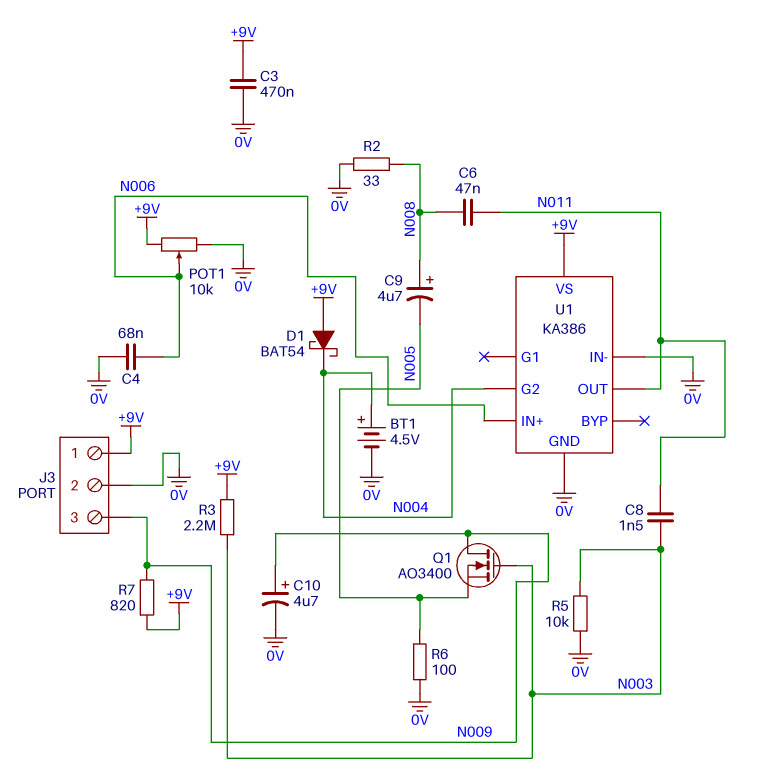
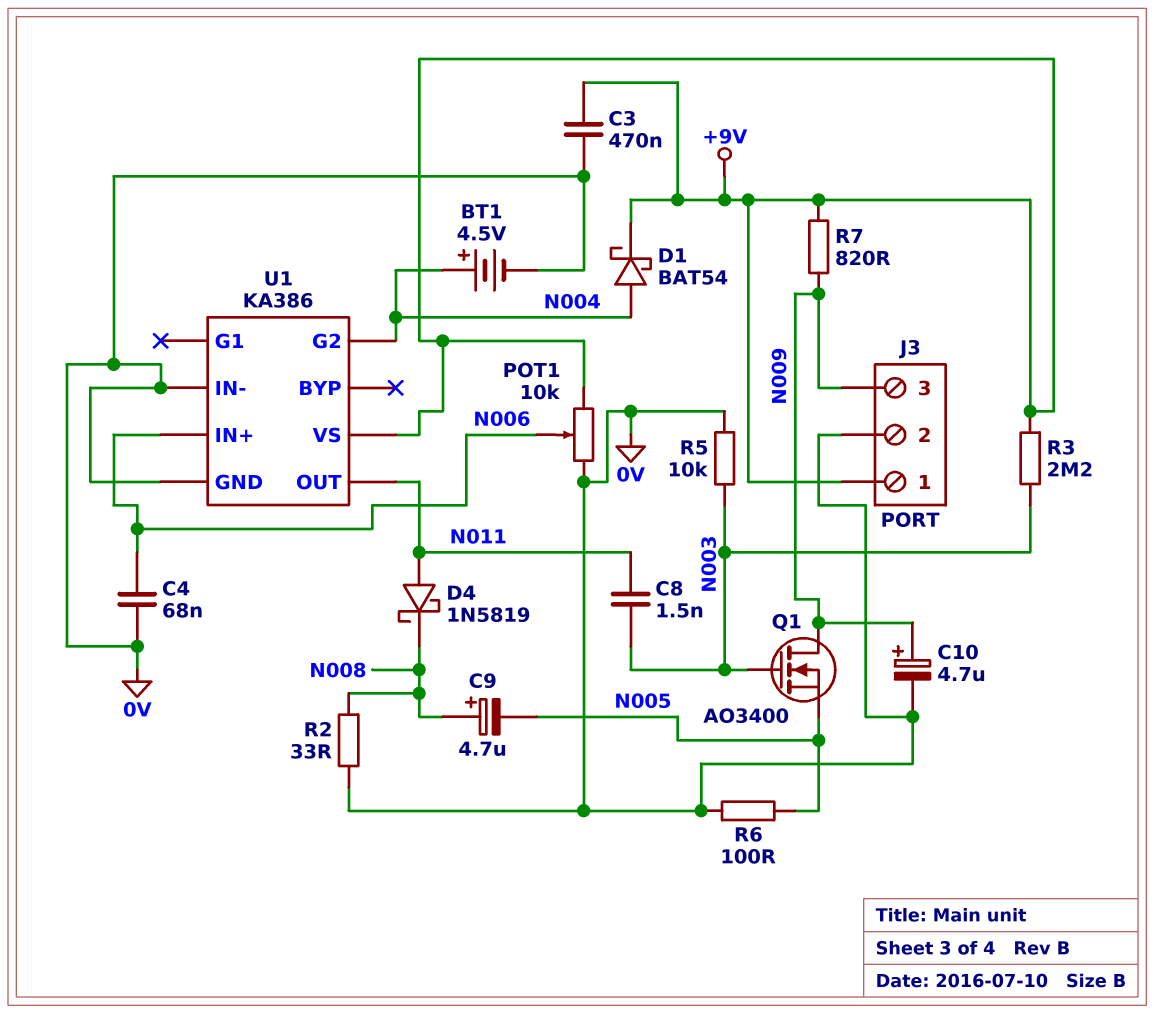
C6: 47nF (N008, N011) -> none
D1: schottky BAT54 (A +9V, K N004) -> schottky BAT54 (A N004, K +9V)
D4: none -> schottky 1N5819 (A N011, K N008)

